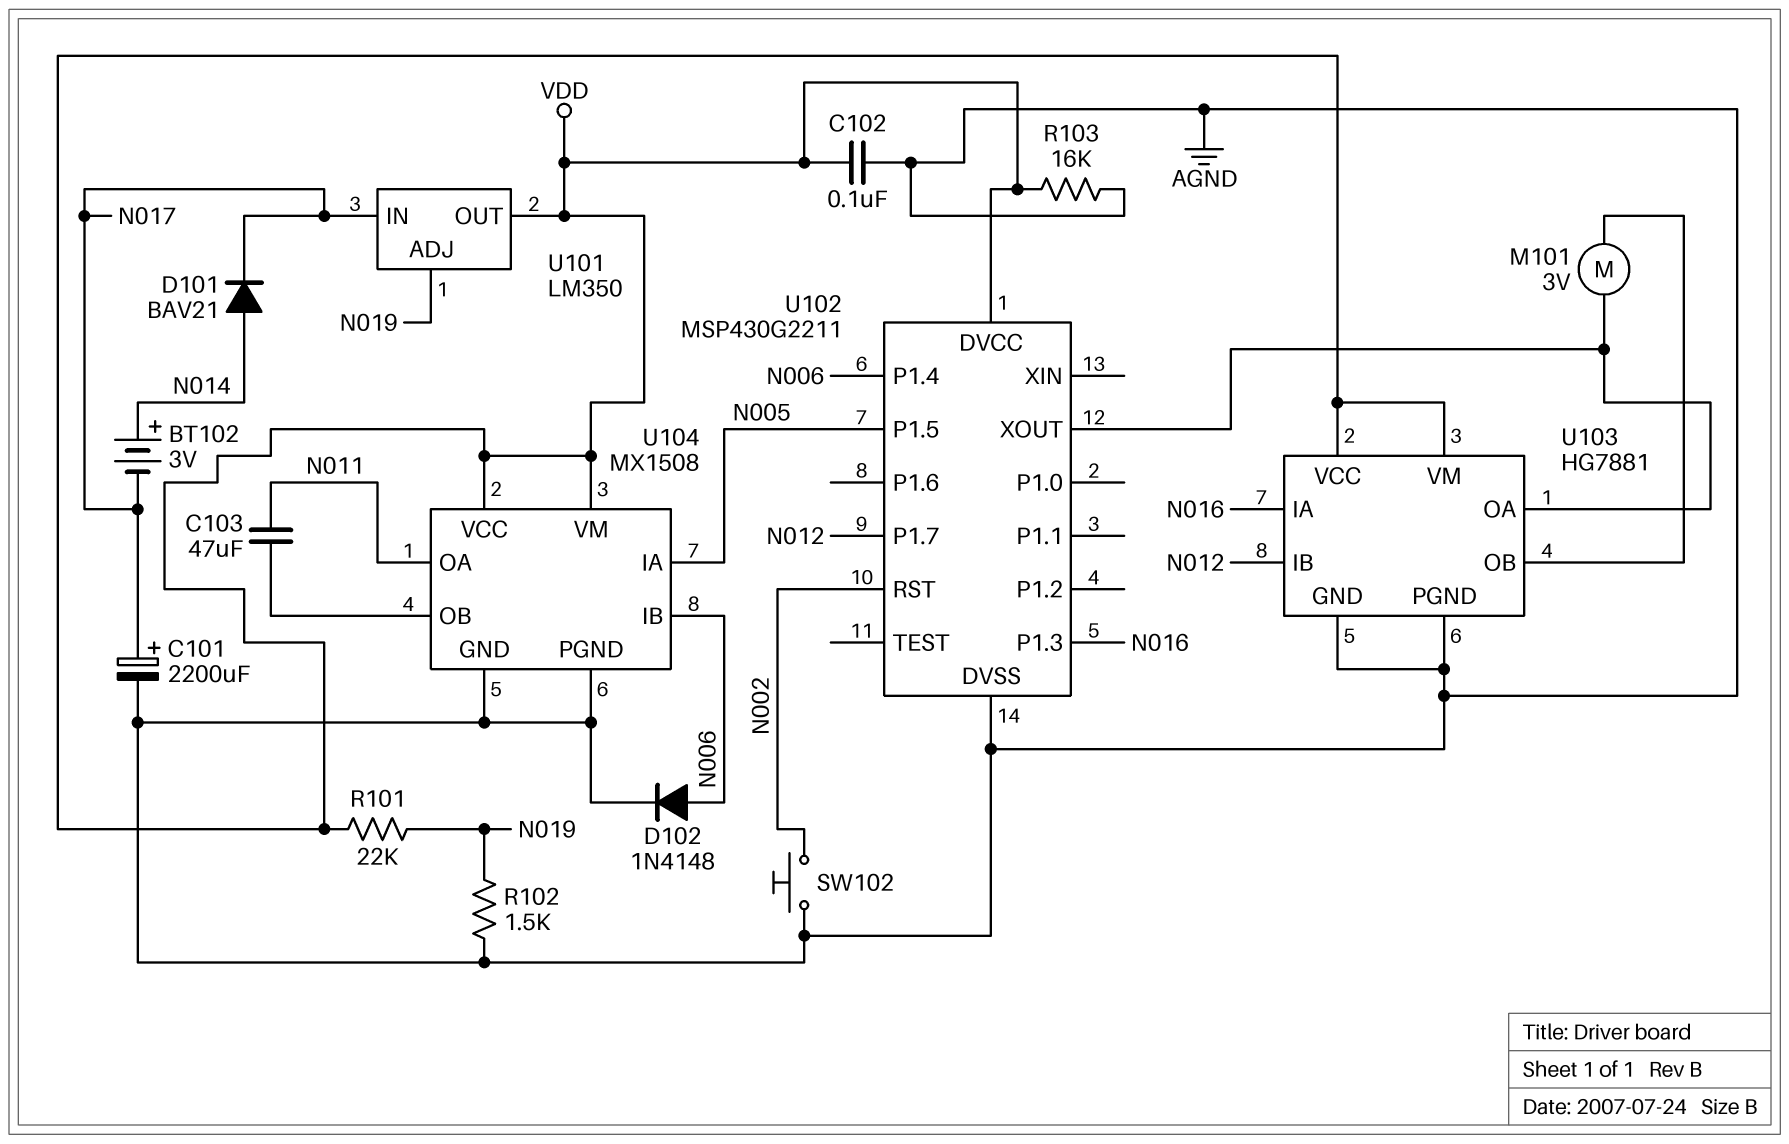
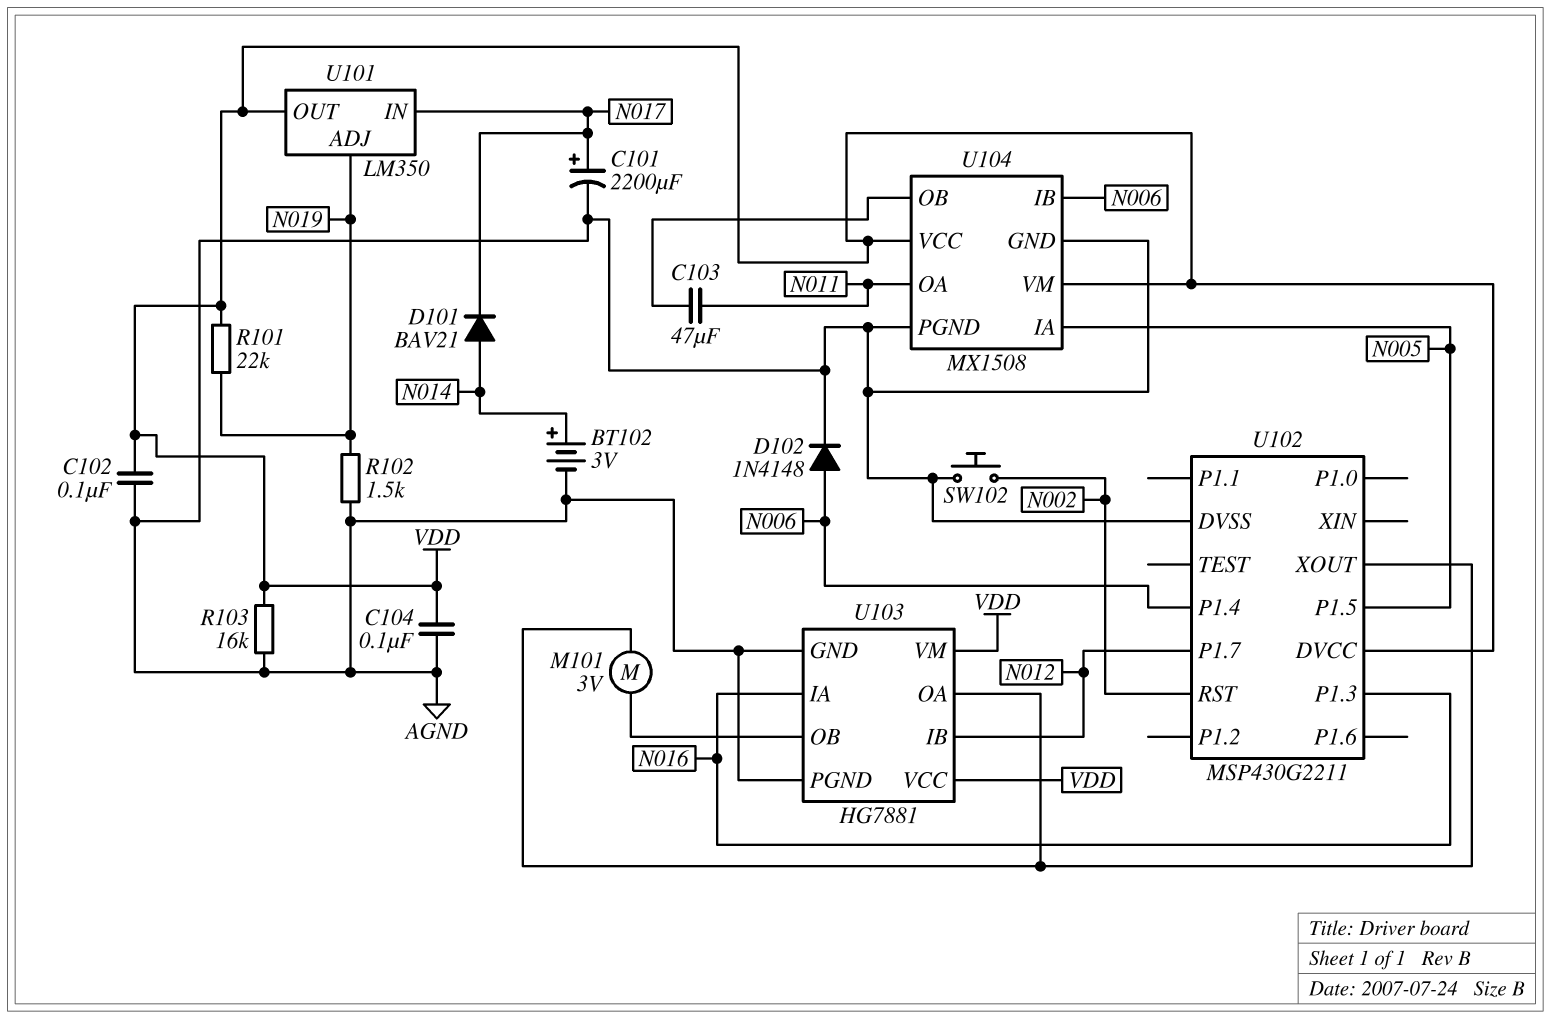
BT102: 3V (plus N014, minus N017) -> 3V (plus N014, minus AGND)
C104: none -> 100nF (AGND, VDD)

